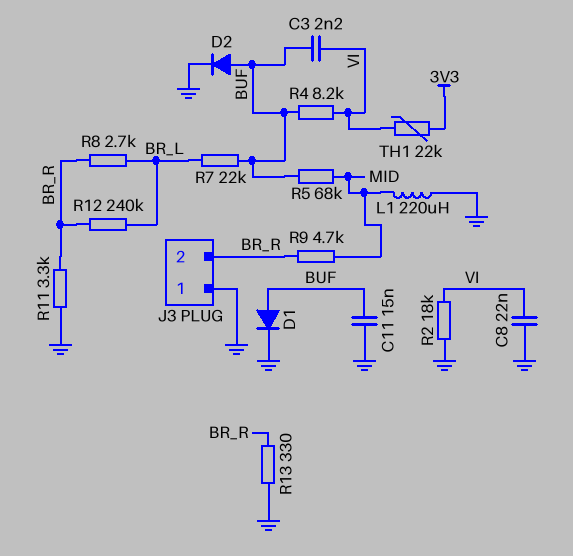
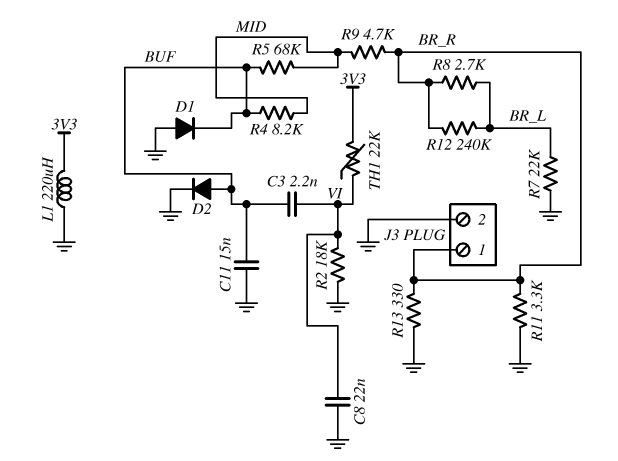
D1: diode (A BUF, K GND) -> diode (A GND, K BUF)
J3 pin 1: GND -> BR_R
J3 pin 2: BR_R -> GND
L1: 220uH (GND, MID) -> 220uH (3V3, GND)
R4: 8.2k (BUF, VI) -> 8.2k (BUF, MID)
R7: 22k (BR_L, BUF) -> 22k (BR_L, GND)

